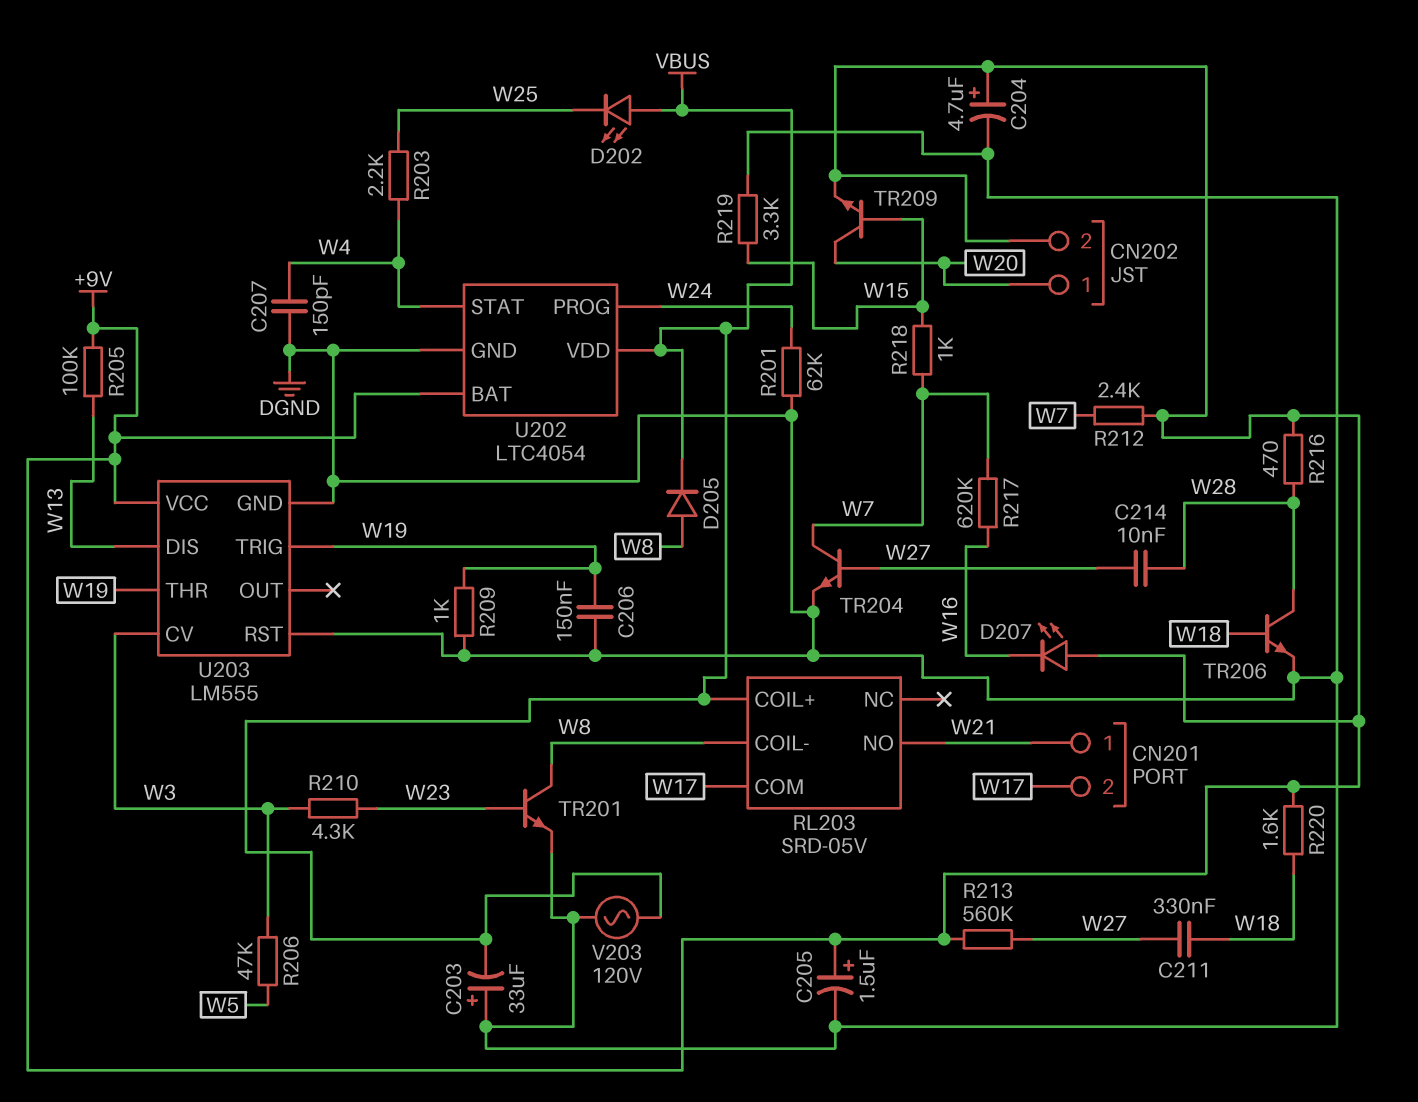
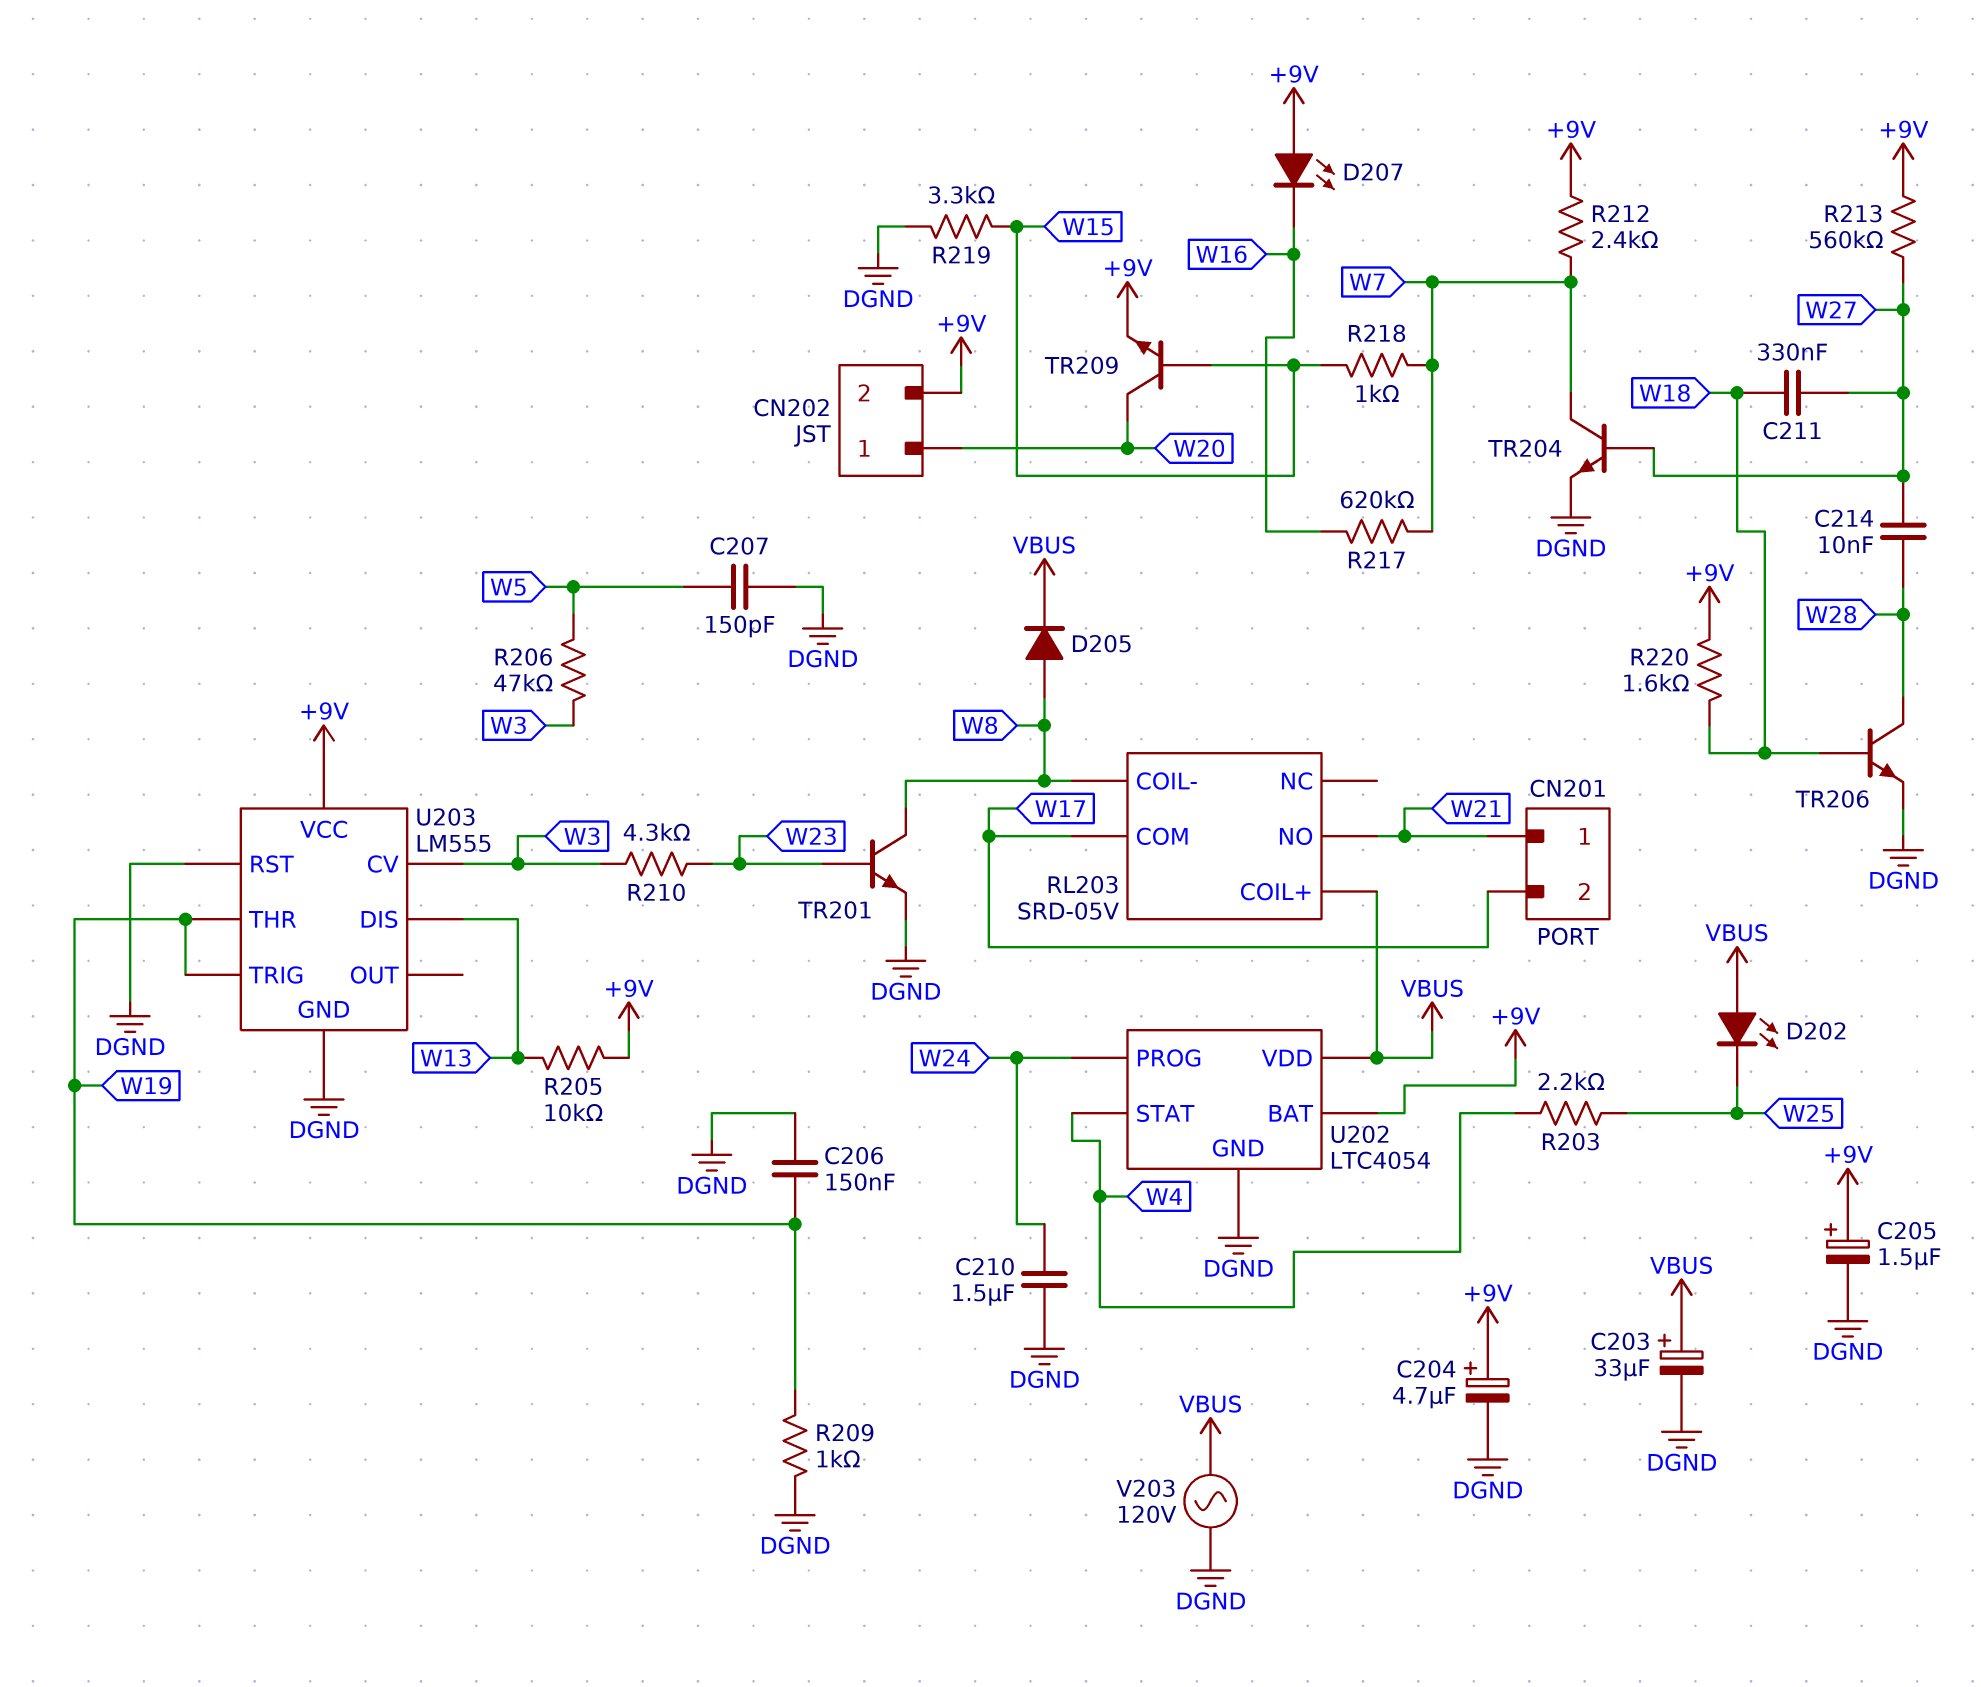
C203: 33uF (plus DGND, minus VBUS) -> 33uF (plus VBUS, minus DGND)
C207: 150pF (DGND, W4) -> 150pF (DGND, W5)
C210: none -> 1.5uF (DGND, W24)
R201: 62k (DGND, W24) -> none
R205: 100k (+9V, W13) -> 10k (+9V, W13)
R216: 470 (+9V, W28) -> none

